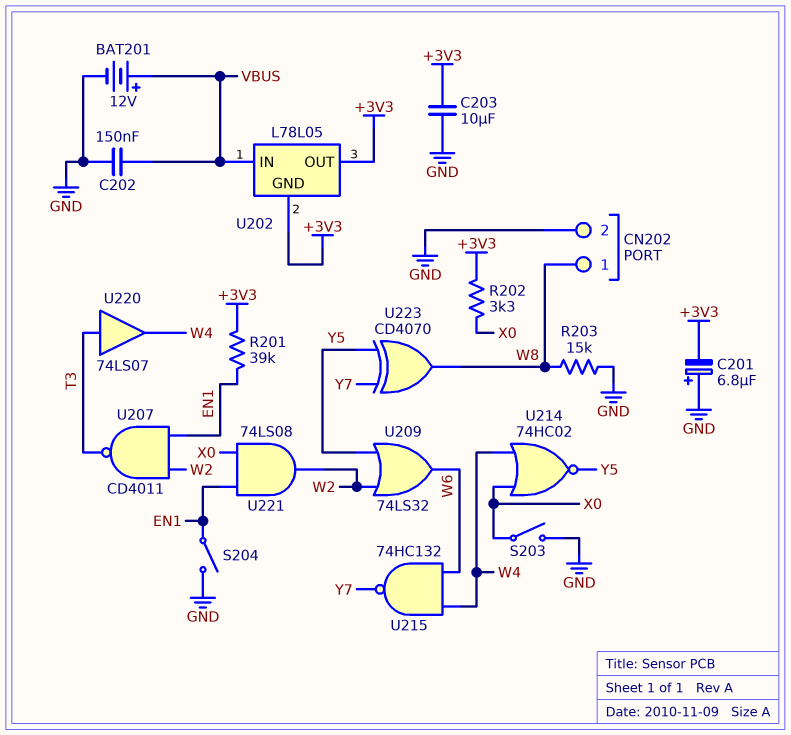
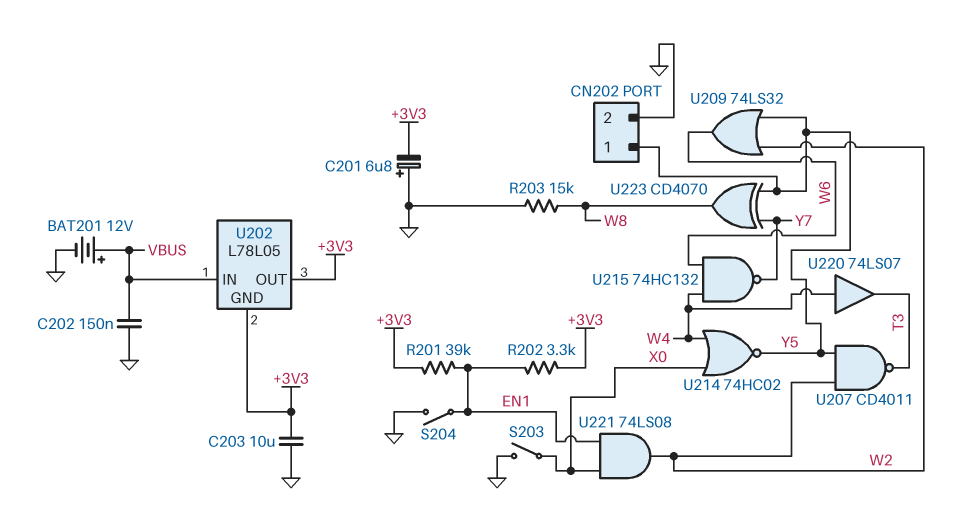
CN202 pin 1: W8 -> Y5
R202: 3.3k (+3V3, X0) -> 3.3k (+3V3, EN1)
U207: NAND CD4011 (in EN1, in W2, out T3) -> NAND CD4011 (in W2, in Y5, out T3)
U220: buffer 74LS07 (in T3, out W4) -> buffer 74LS07 (in W4, out T3)

